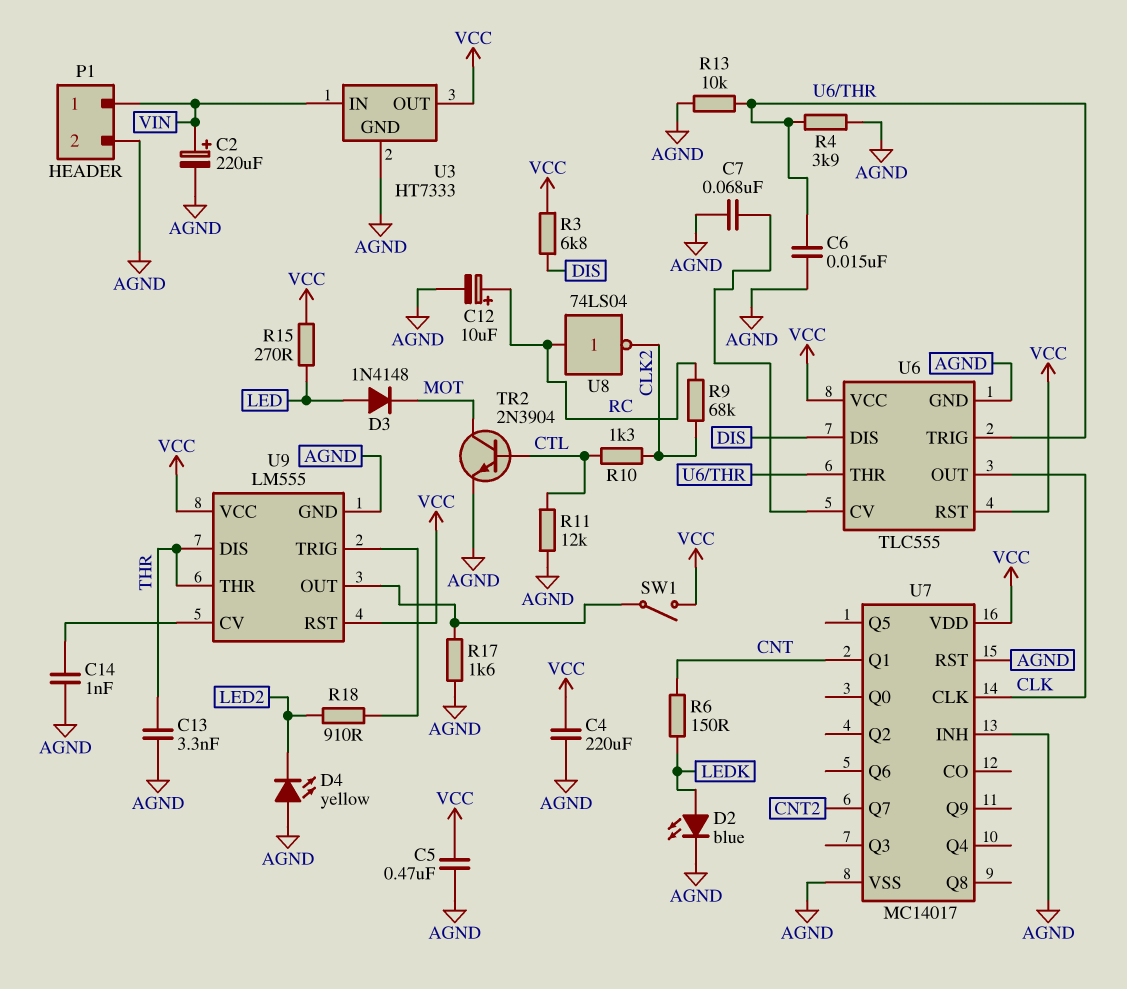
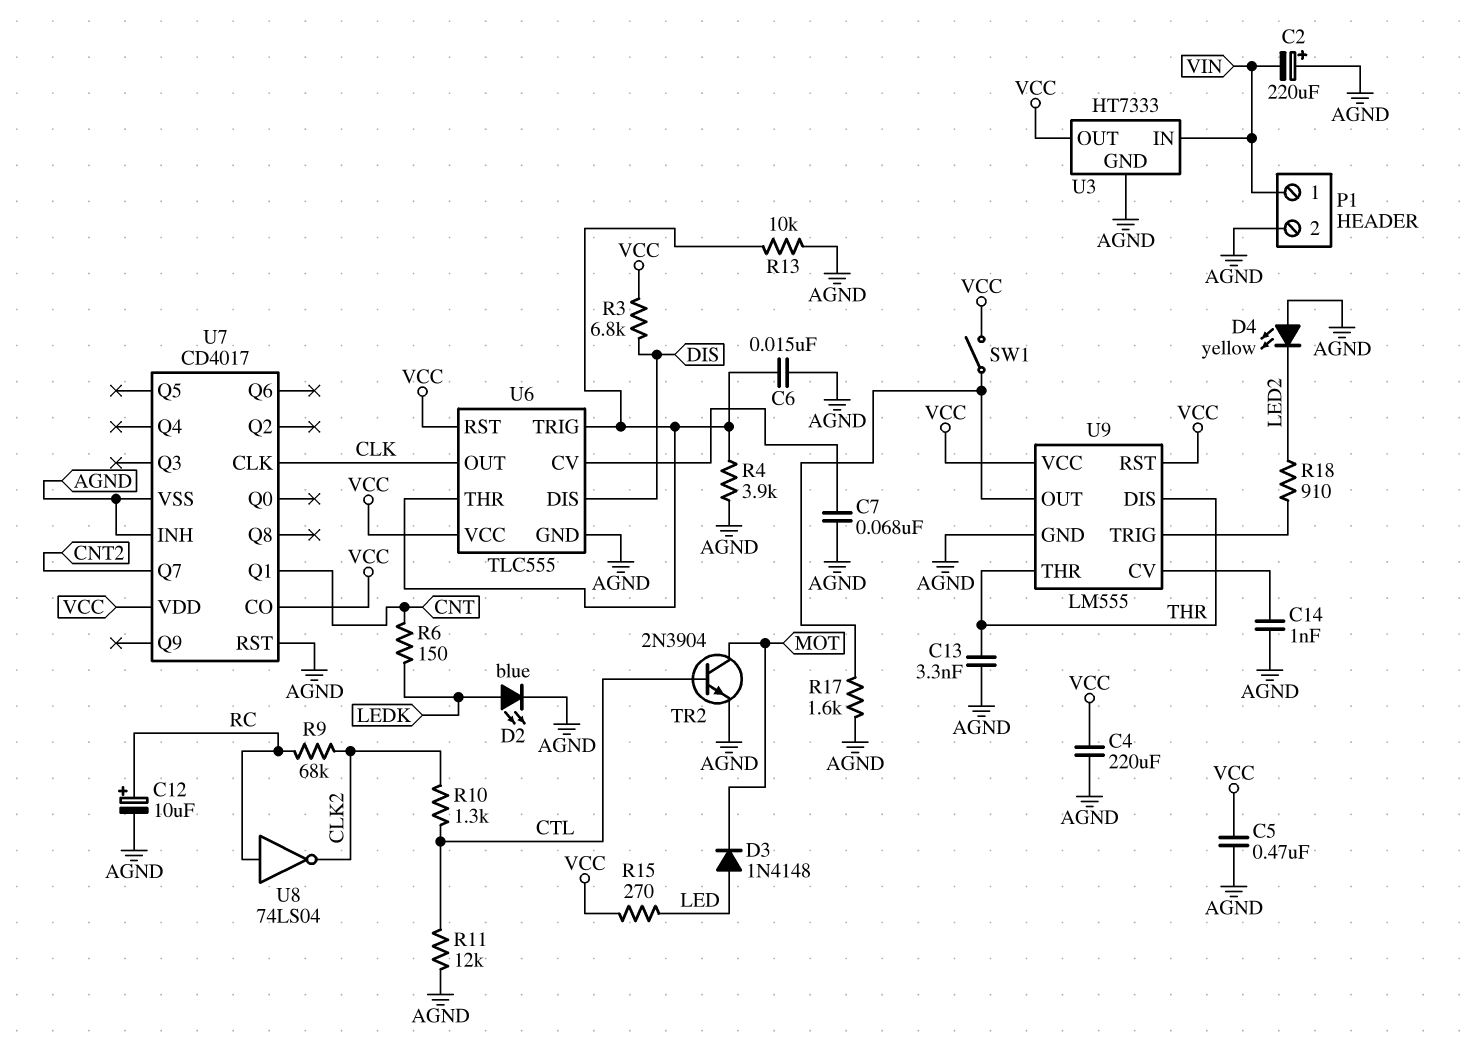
C2: 220uF (plus VIN, minus AGND) -> 220uF (plus AGND, minus VIN)
U7: MC14017 -> CD4017
U7 pin CO: none -> VCC

